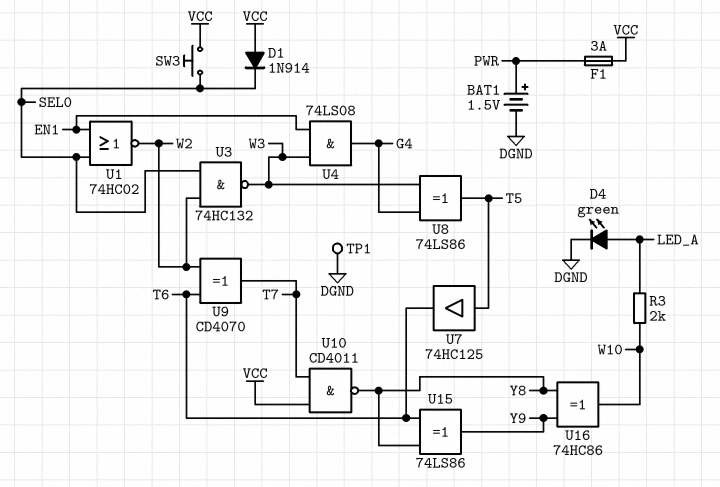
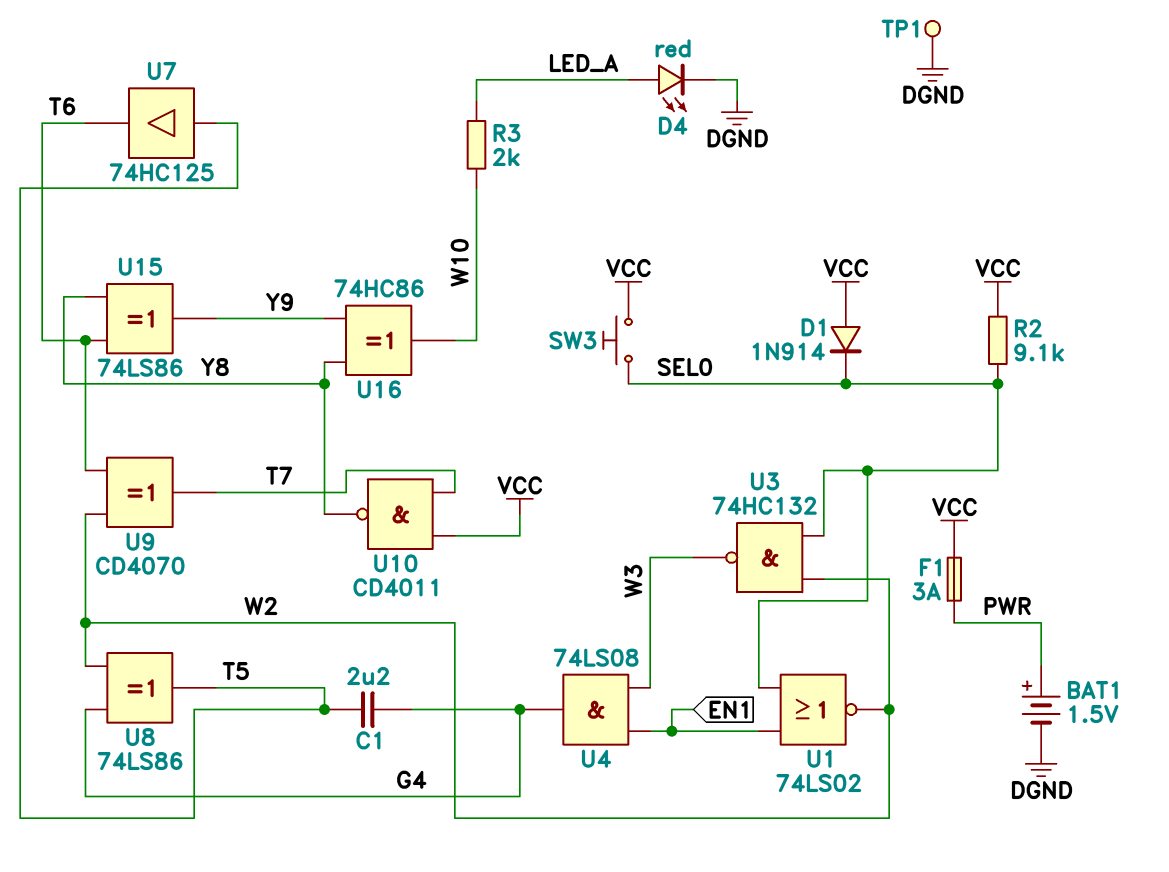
C1: none -> 2.2uF (G4, T5)
D4: LED green (A LED_A, K DGND) -> LED red (A LED_A, K DGND)
R2: none -> 9.1k (SEL0, VCC)
U1: NOR 74HC02 (in EN1, in SEL0, out W2) -> NOR 74LS02 (in EN1, in SEL0, out W2)
U8: XOR 74LS86 (in G4, in W3, out T5) -> XOR 74LS86 (in G4, in W2, out T5)

